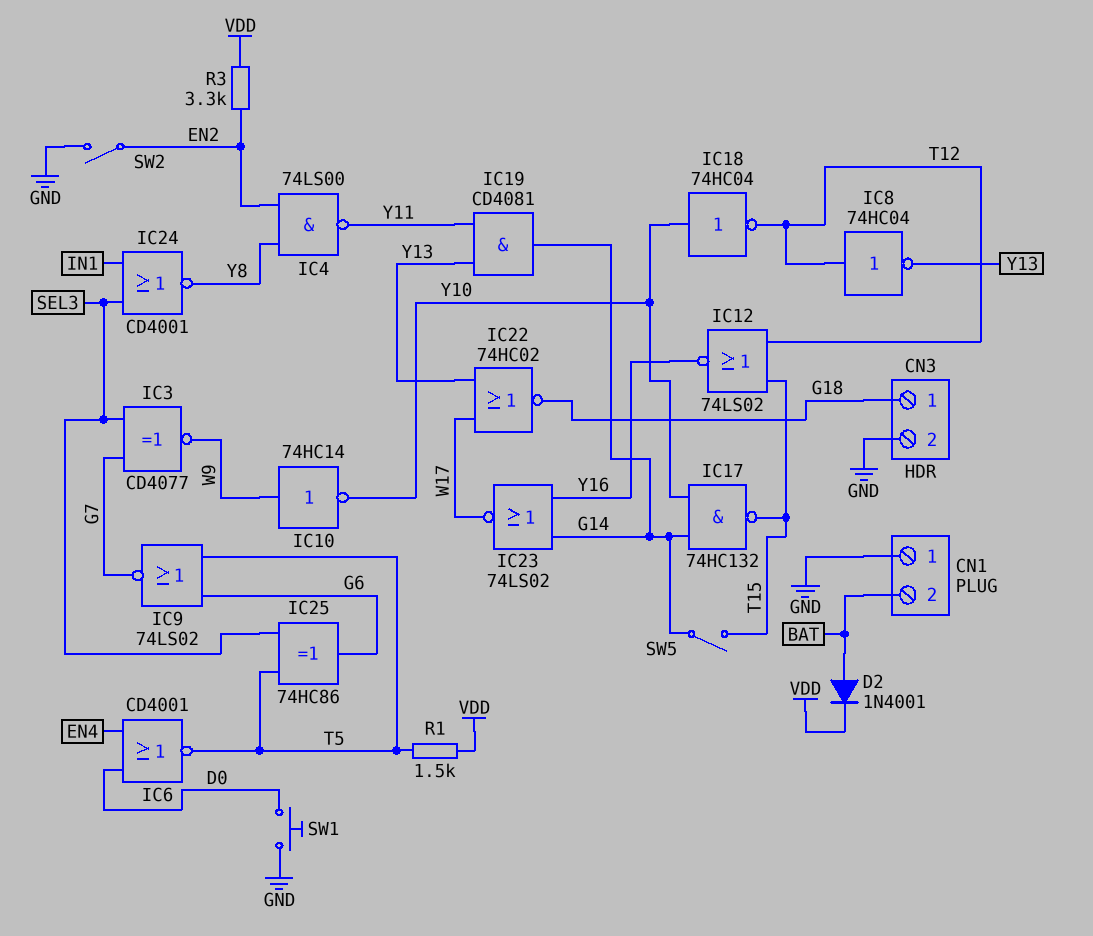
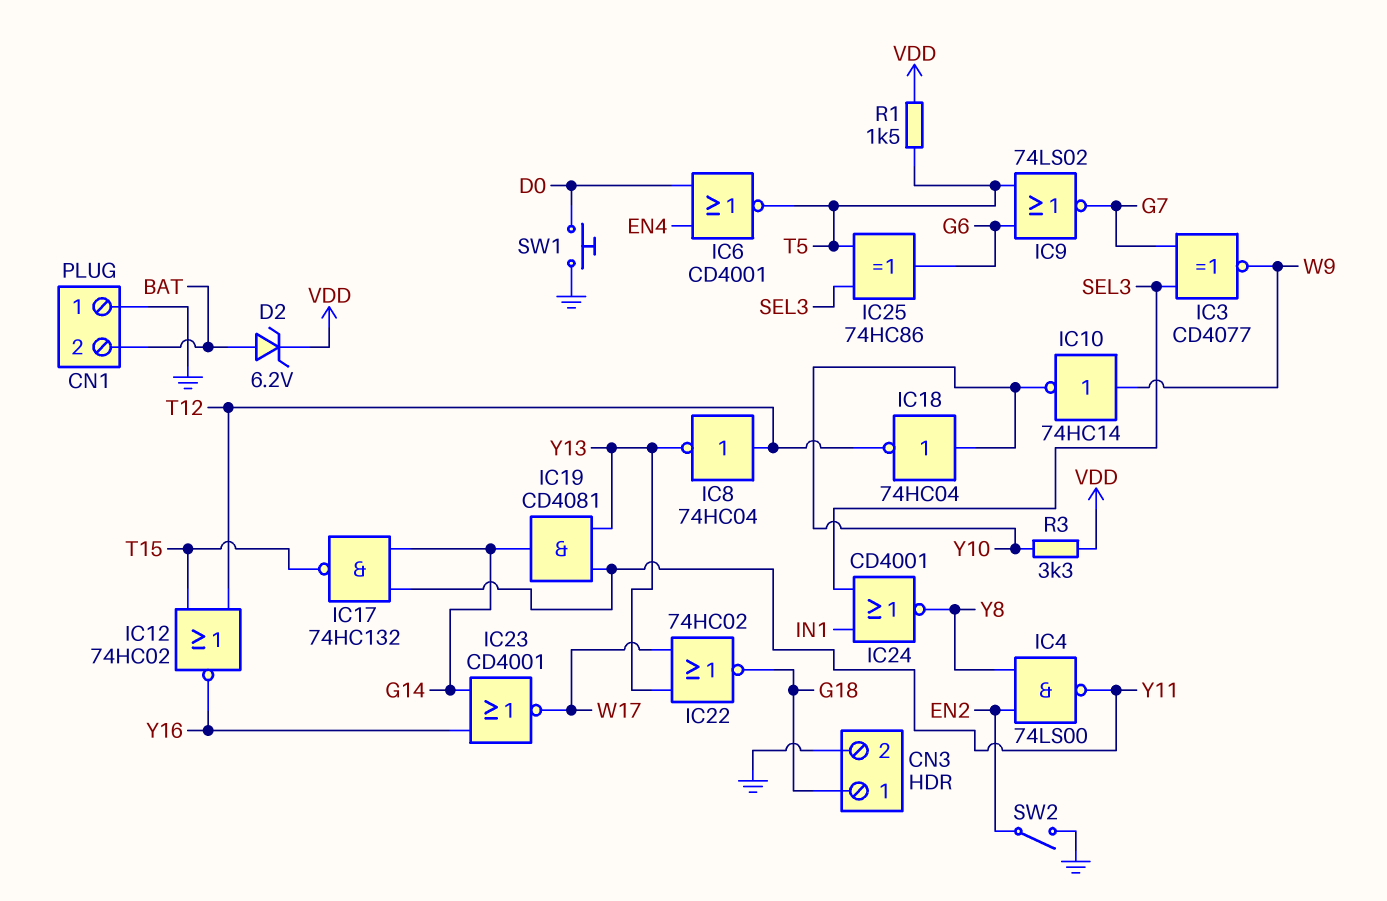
D2: diode 1N4001 (A BAT, K VDD) -> zener 6.2V (A BAT, K VDD)
IC12: NOR 74LS02 (in T12, in T15, out Y16) -> NOR 74HC02 (in T12, in T15, out Y16)
IC17: NAND 74HC132 (in G14, in Y10, out T15) -> NAND 74HC132 (in G14, in Y11, out T15)
IC23: NOR 74LS02 (in G14, in Y16, out W17) -> NOR CD4001 (in G14, in Y16, out W17)
R3: 3.3k (EN2, VDD) -> 3.3k (VDD, Y10)
SW5: switch (G14, T15) -> none

